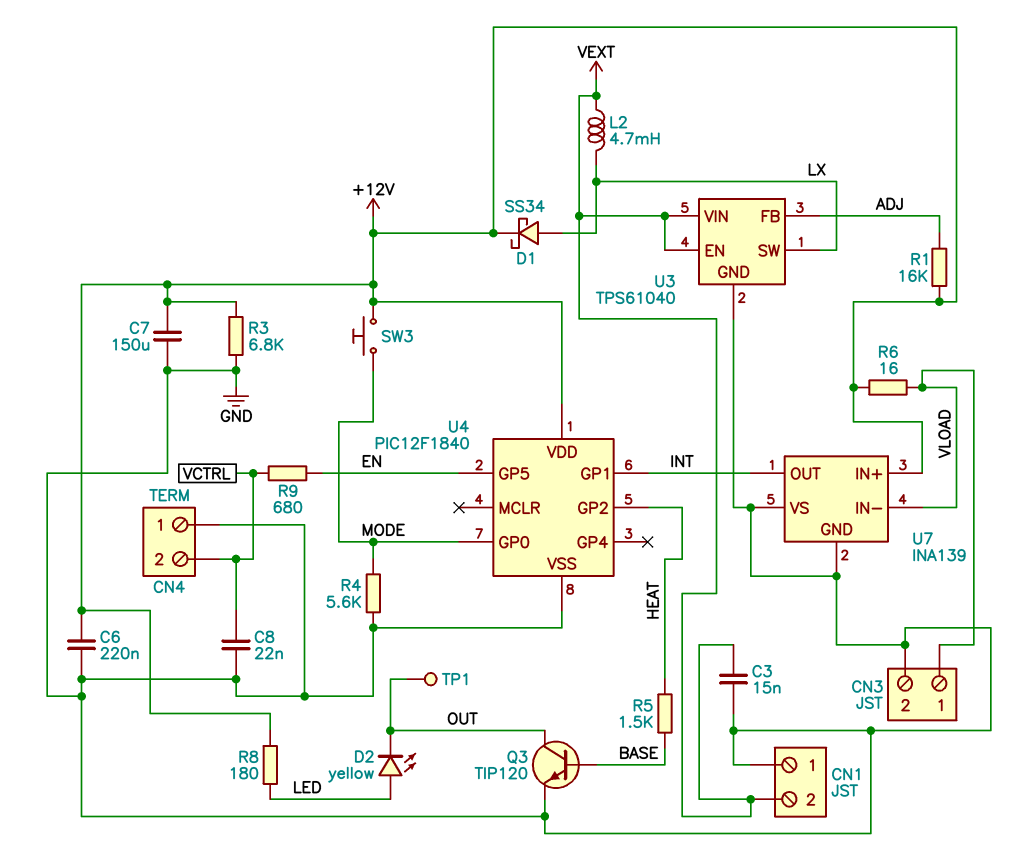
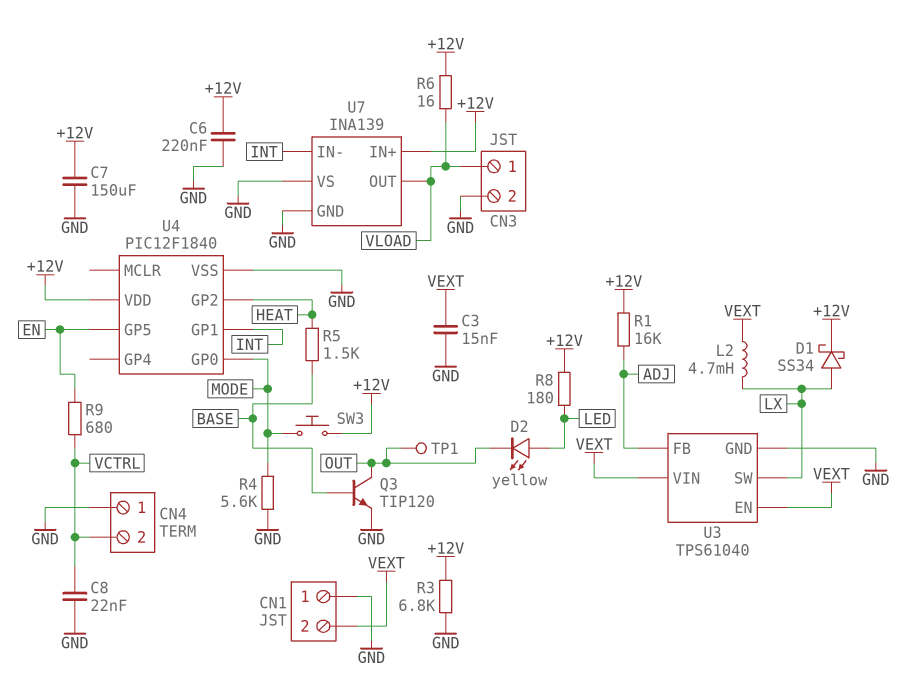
U7 pin IN-: VLOAD -> INT
U7 pin OUT: INT -> VLOAD

